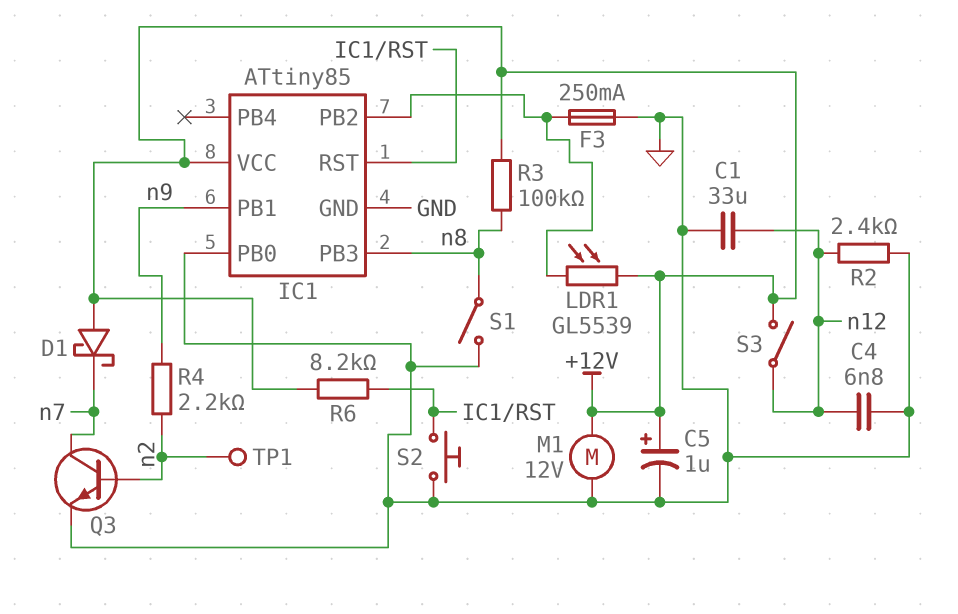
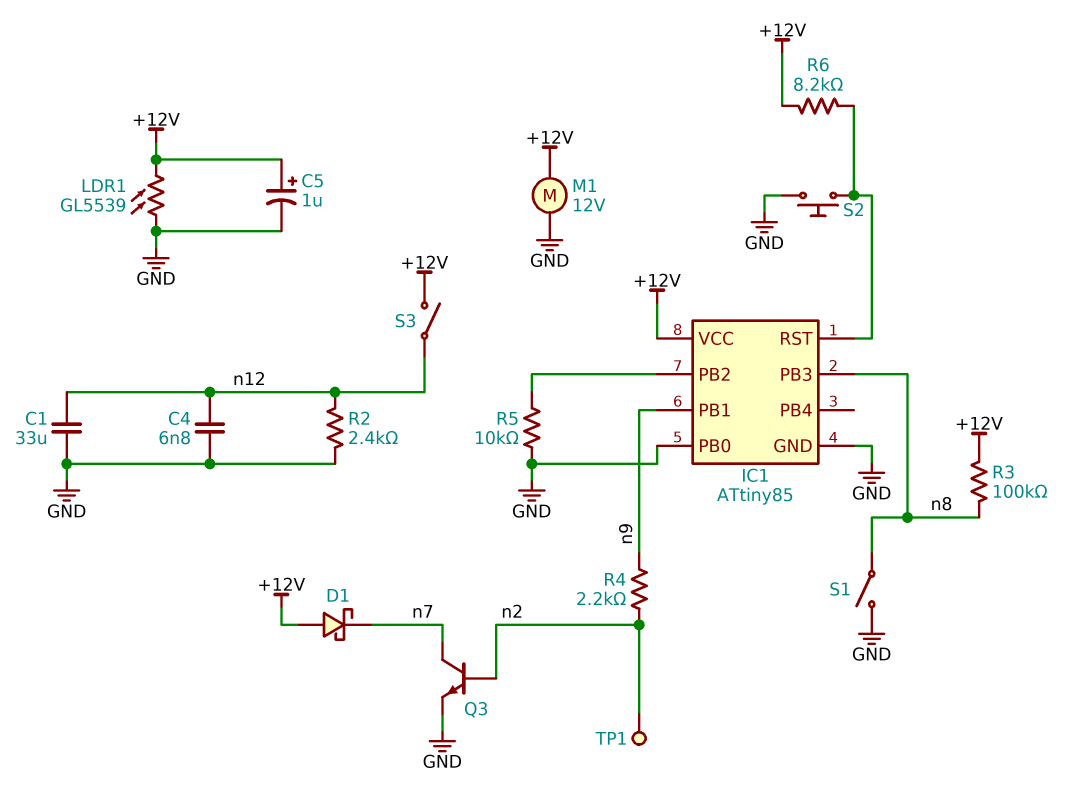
F3: 250mA (GND, IC1/PB2) -> none
LDR1: GL5539 (+12V, IC1/PB2) -> GL5539 (+12V, GND)
R5: none -> 10k (GND, IC1/PB2)

